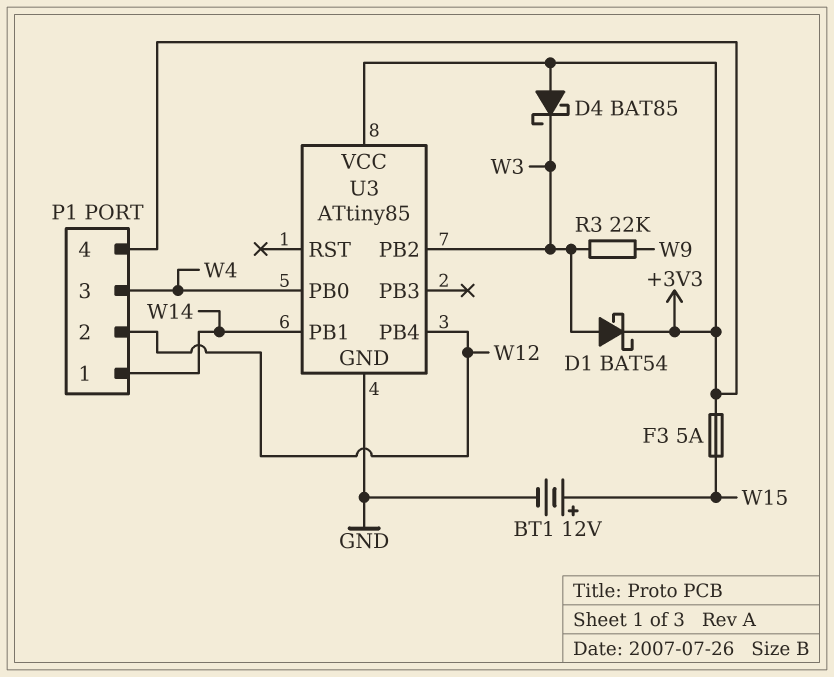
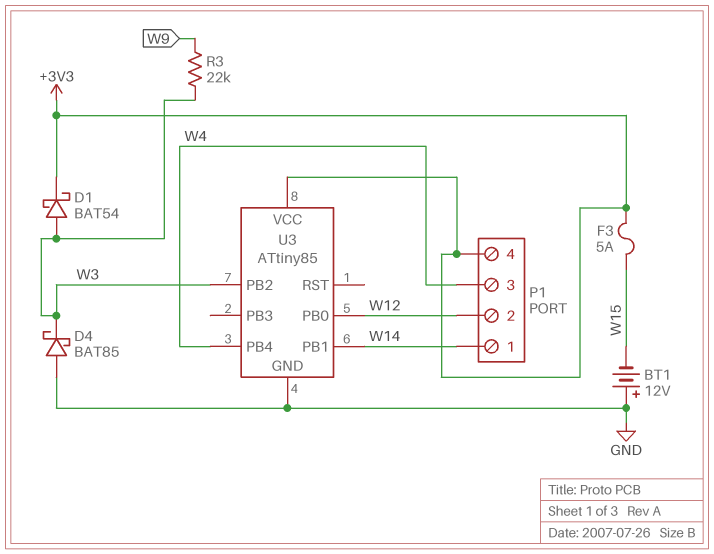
BT1: 12V (plus W15, minus GND) -> 12V (plus GND, minus W15)
D4: schottky BAT85 (A +3V3, K W3) -> schottky BAT85 (A GND, K W3)
U3 pin PB0: W4 -> W12
U3 pin PB4: W12 -> W4

